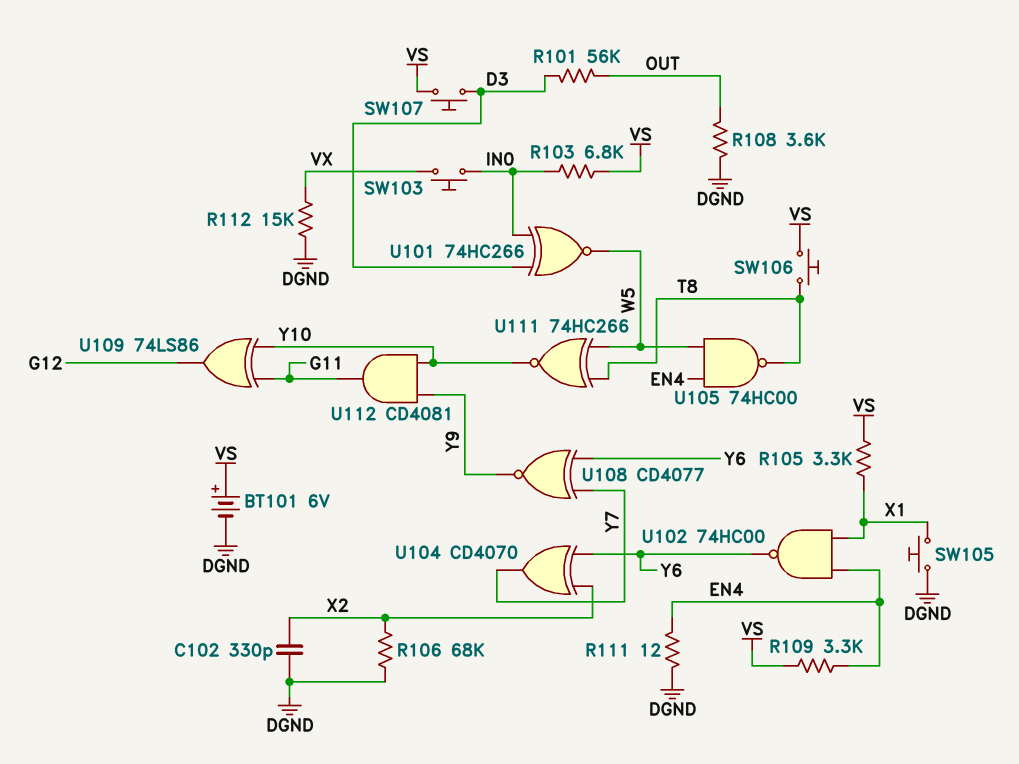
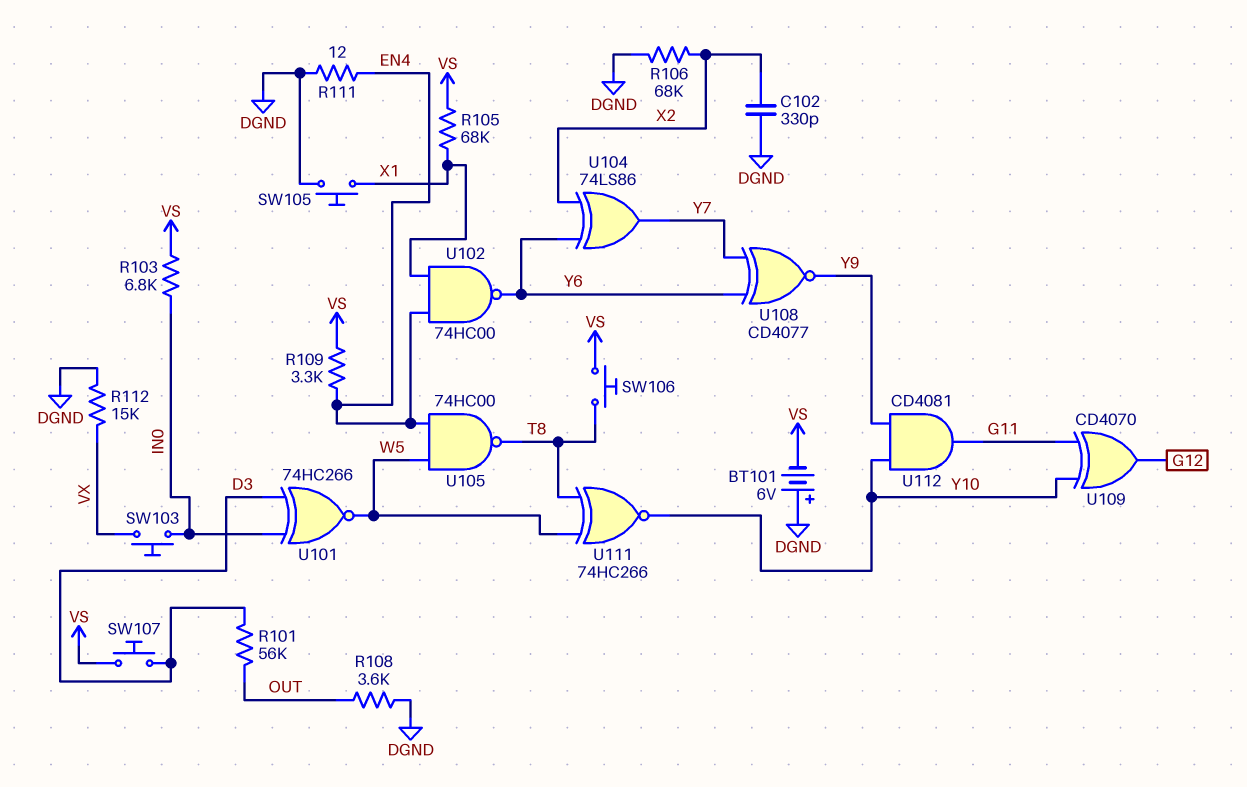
BT101: 6V (plus VS, minus DGND) -> 6V (plus DGND, minus VS)
R105: 3.3k (VS, X1) -> 68k (VS, X1)
U104: XOR CD4070 (in X2, in Y6, out Y7) -> XOR 74LS86 (in X2, in Y6, out Y7)
U109: XOR 74LS86 (in G11, in Y10, out G12) -> XOR CD4070 (in G11, in Y10, out G12)

